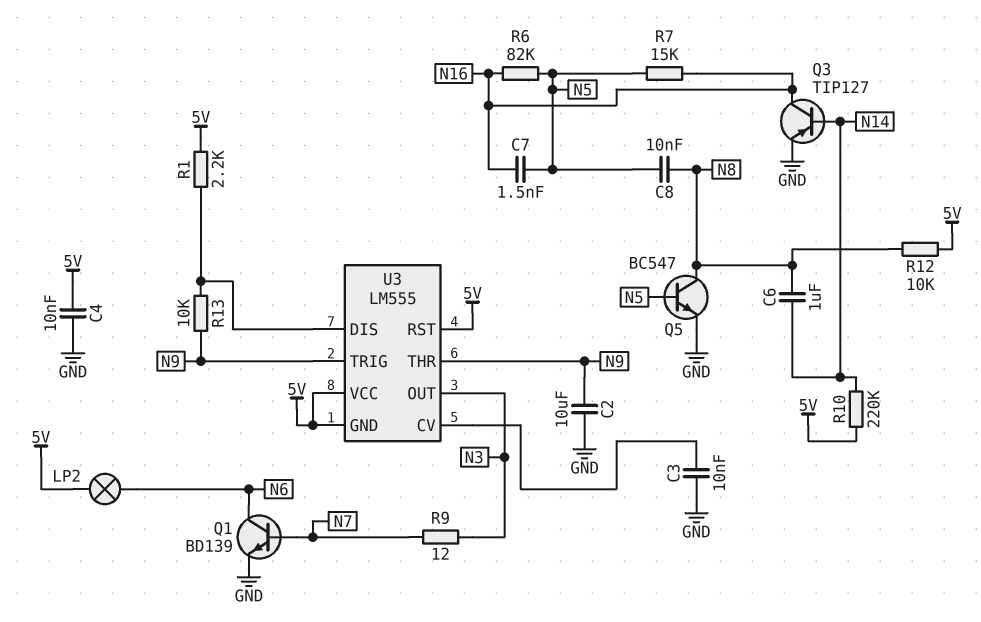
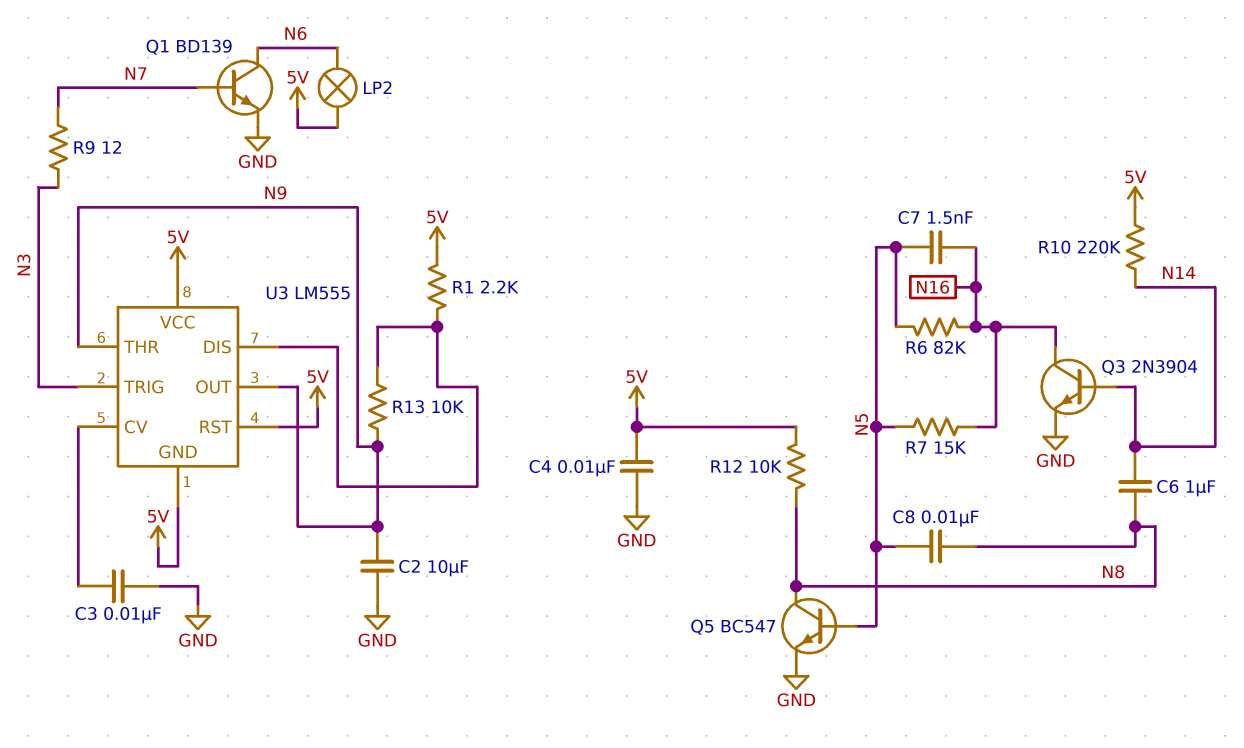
Q3: PNP TIP127 (B N14, C N16, E GND) -> NPN 2N3904 (B N14, C N16, E GND)
U3 pin OUT: N3 -> N9
U3 pin TRIG: N9 -> N3

